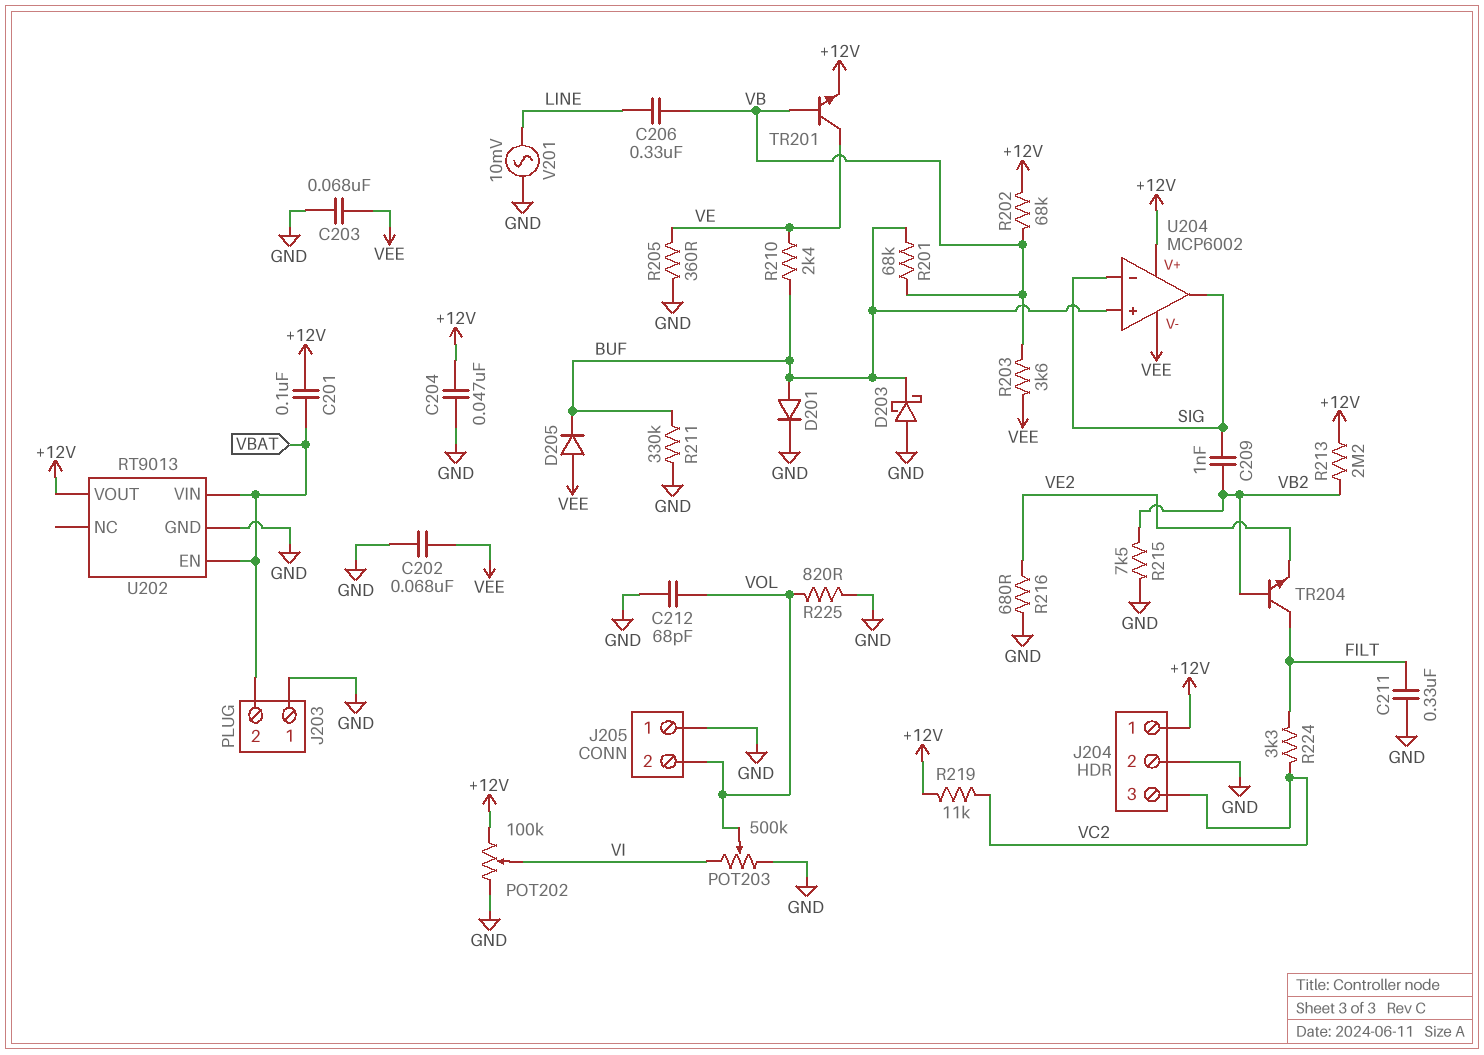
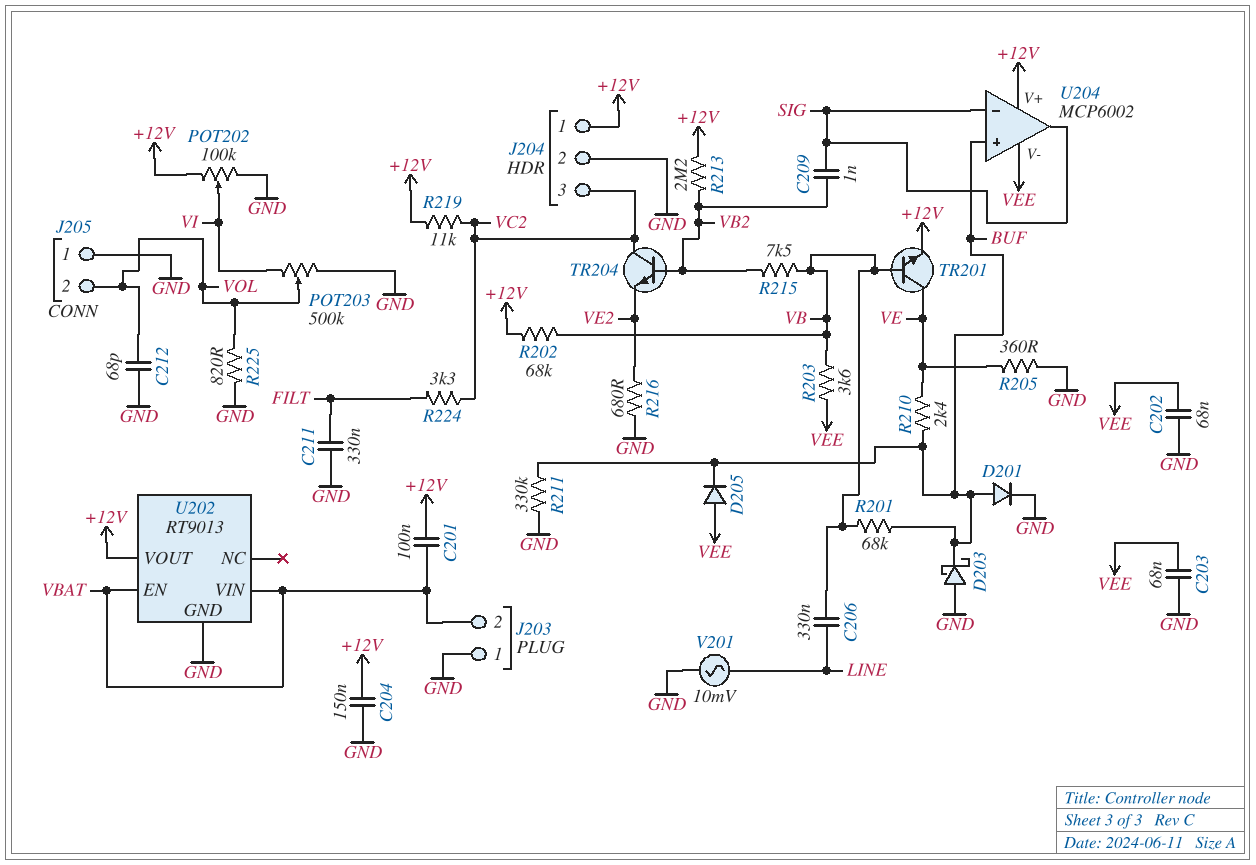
C204: 47nF (+12V, GND) -> 150nF (+12V, GND)
R215: 7.5k (GND, VB2) -> 7.5k (VB, VB2)
TR204: NPN (B VB2, C FILT, E VE2) -> NPN (B VB2, C VC2, E VE2)

